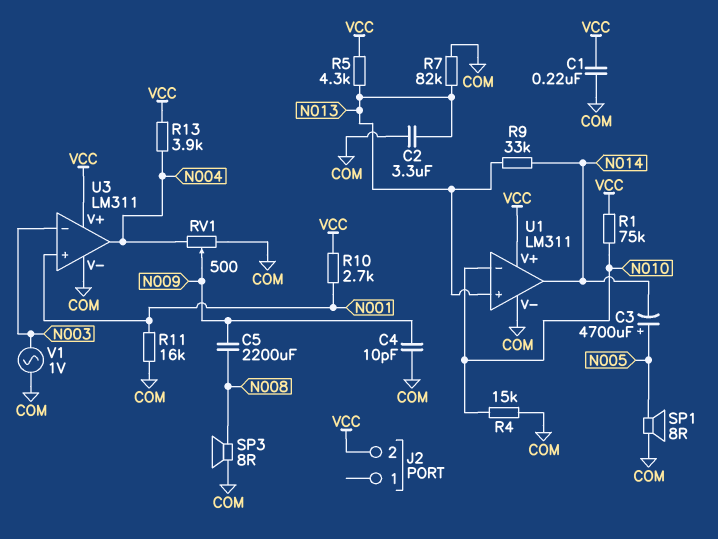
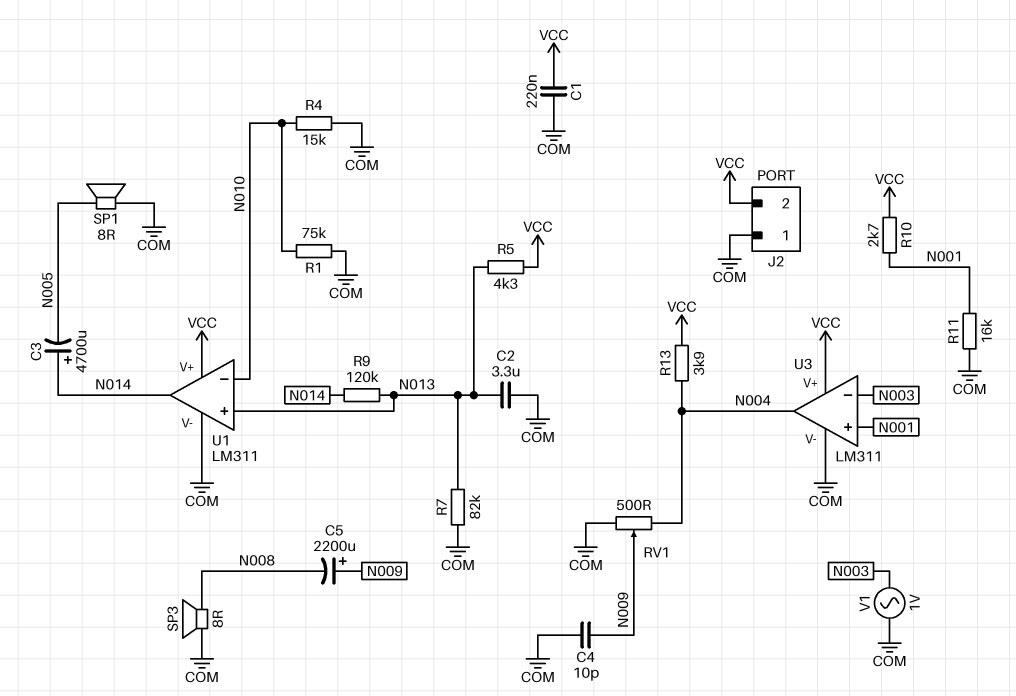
C3: 4700uF (plus N005, minus N014) -> 4700uF (plus N014, minus N005)
C5: 2200uF (N008, N009) -> 2200uF (plus N009, minus N008)
J2 pin 1: none -> COM
R1: 75k (N010, VCC) -> 75k (COM, N010)
R9: 33k (N013, N014) -> 120k (N013, N014)

